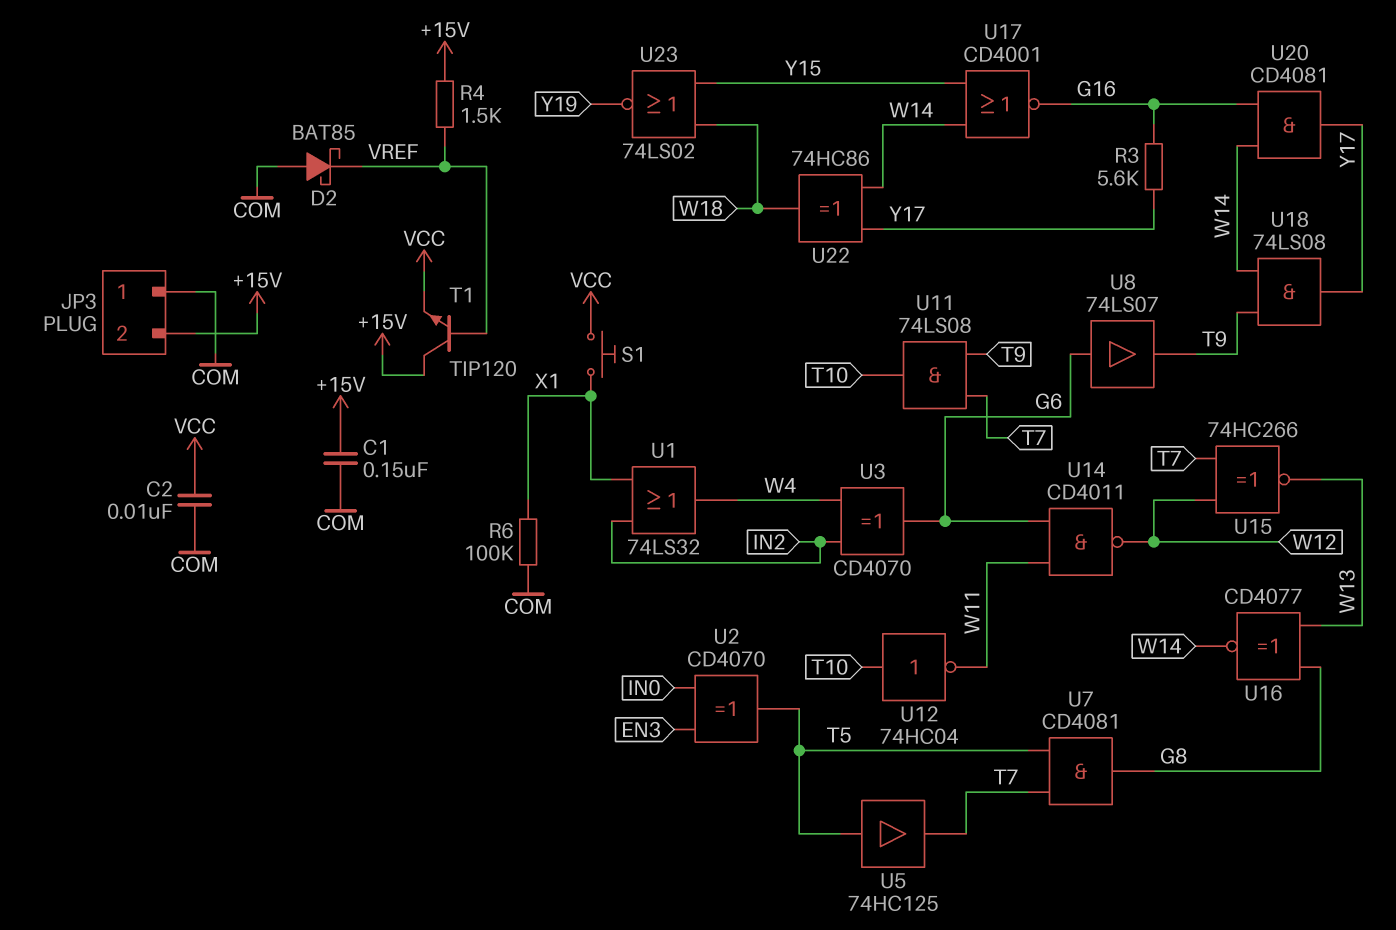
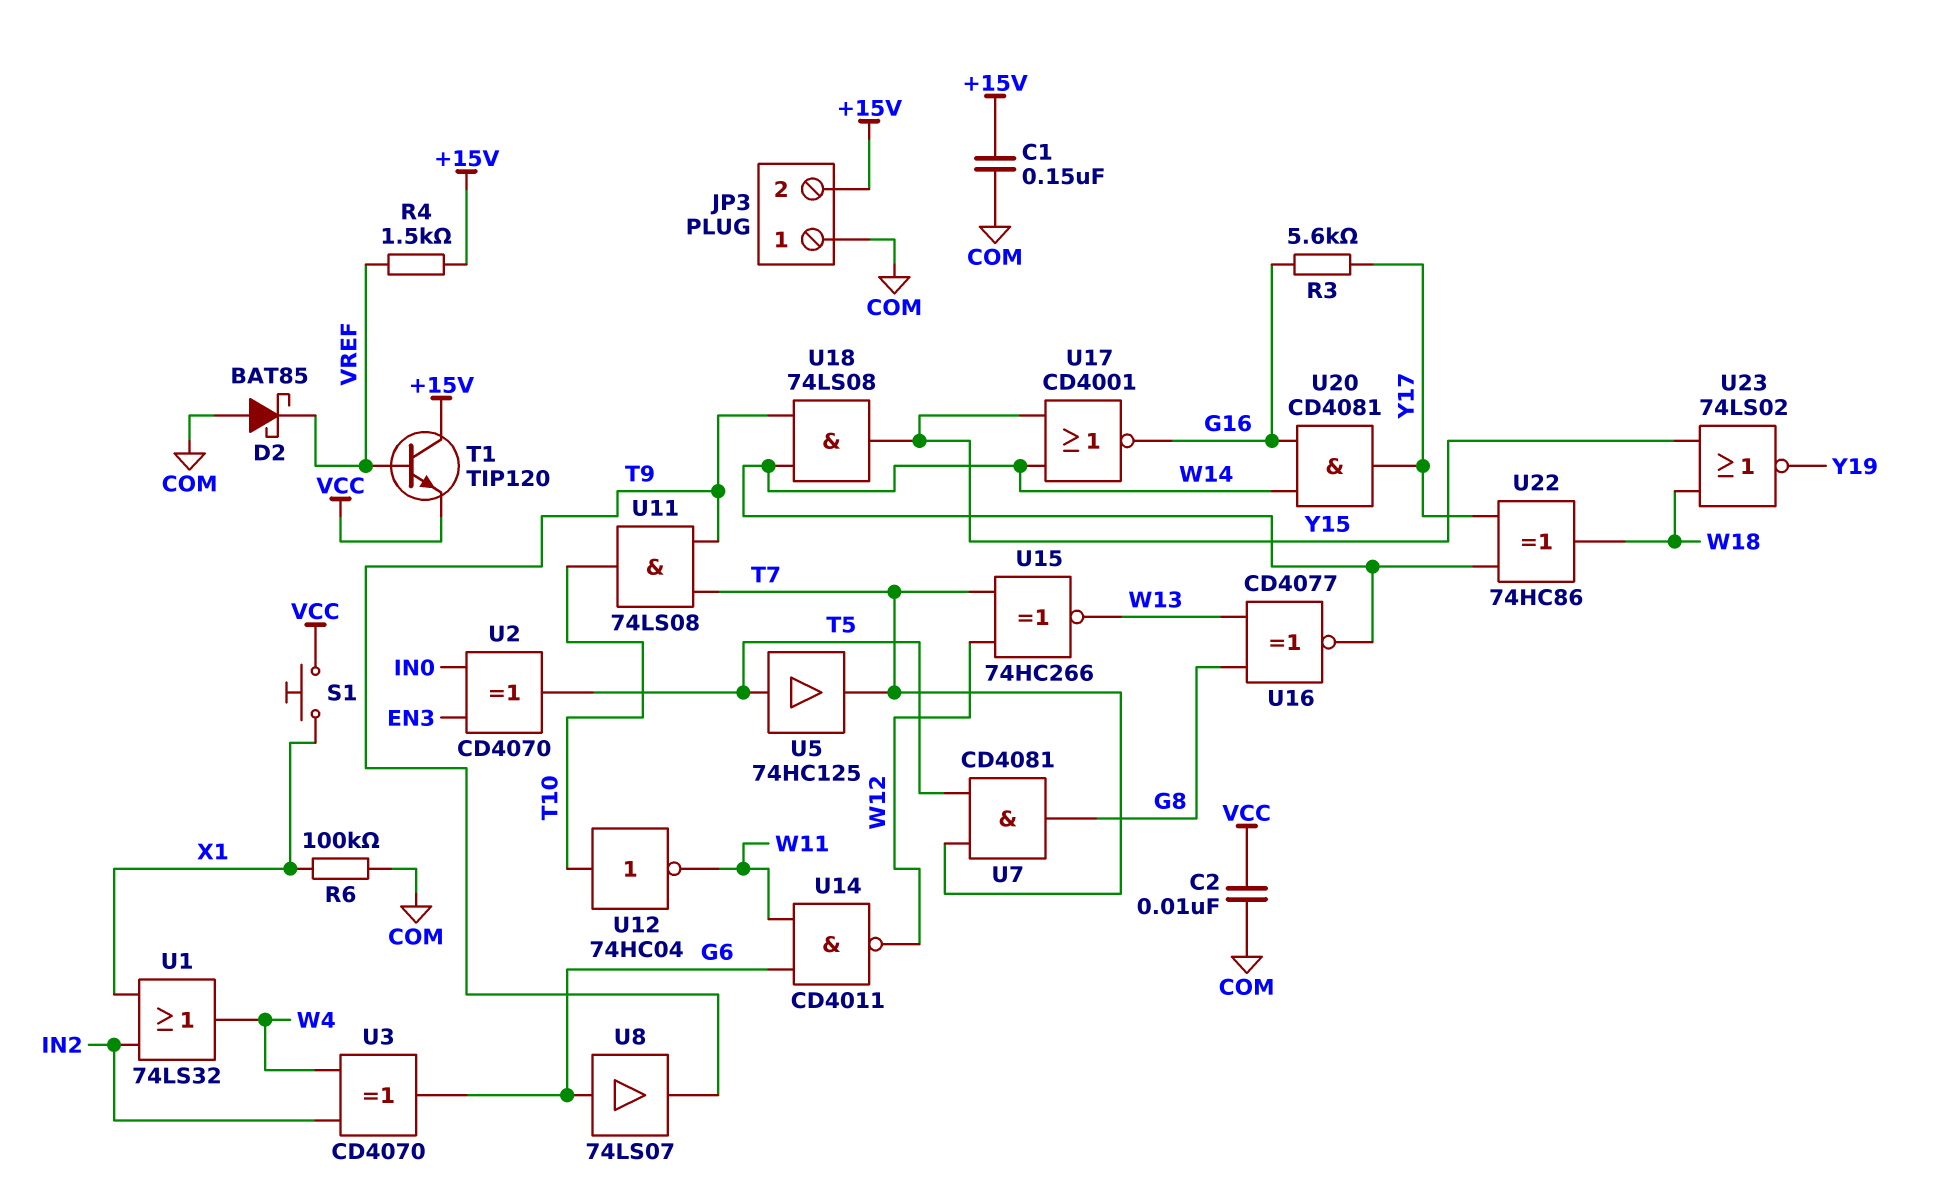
U18: AND 74LS08 (in T9, in W14, out Y17) -> AND 74LS08 (in T9, in W14, out Y15)

